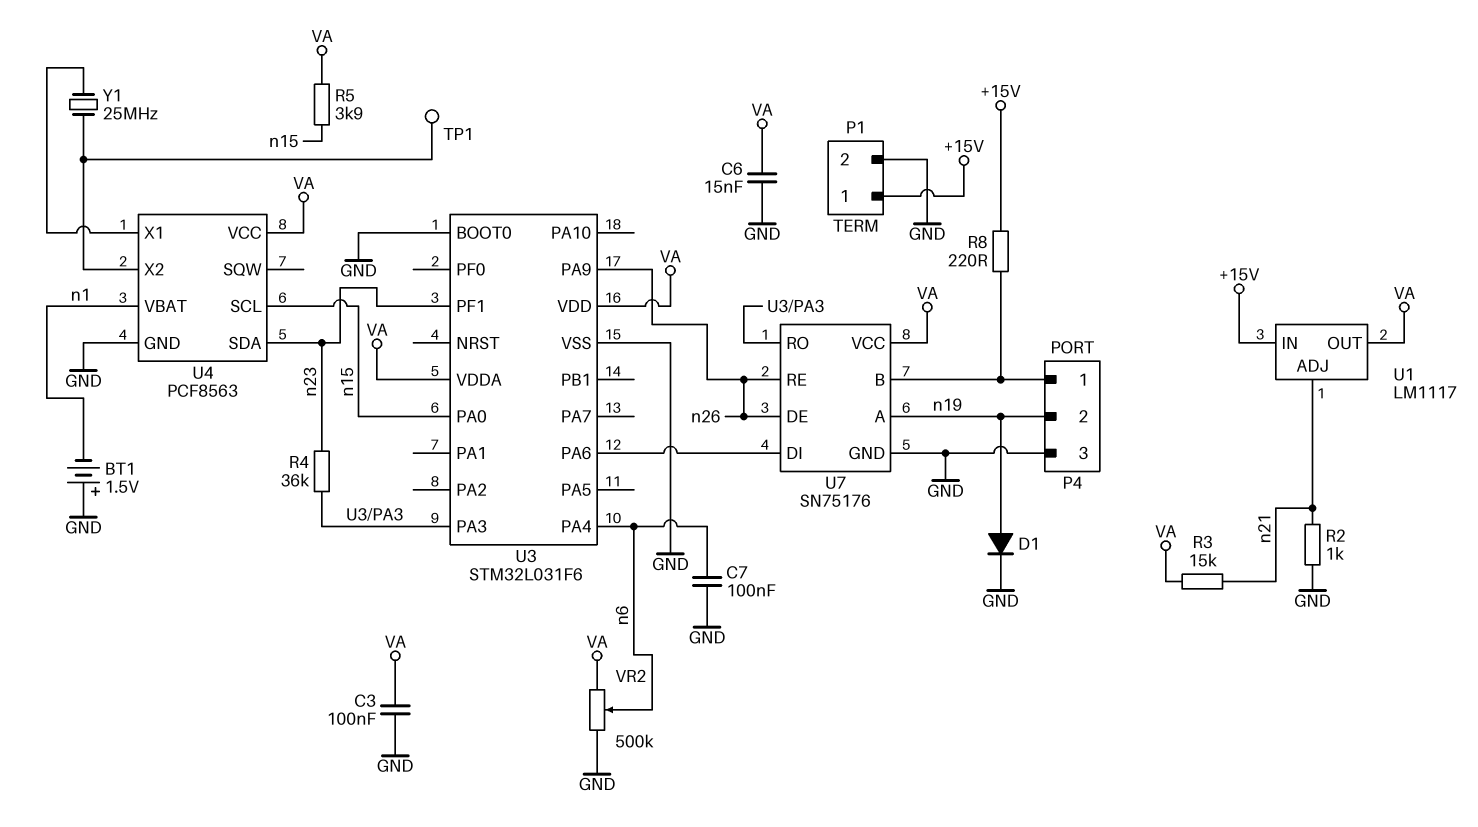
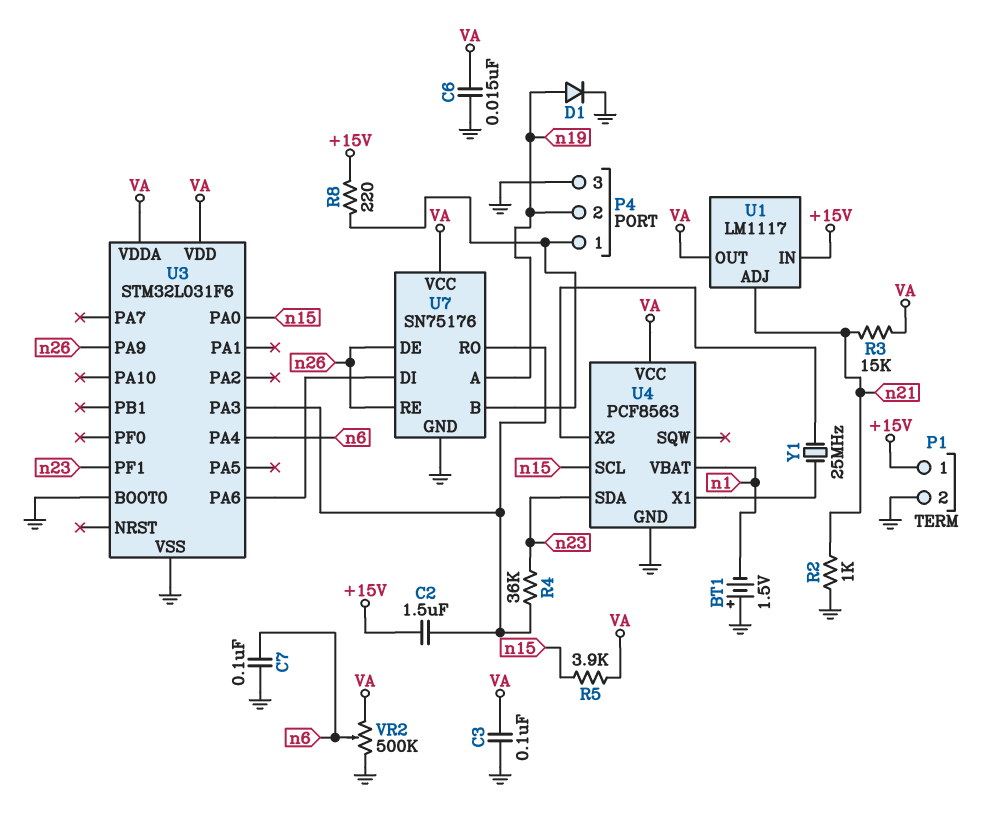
C2: none -> 1.5uF (+15V, U3/PA3)
TP1: test point (U4/X2) -> none

